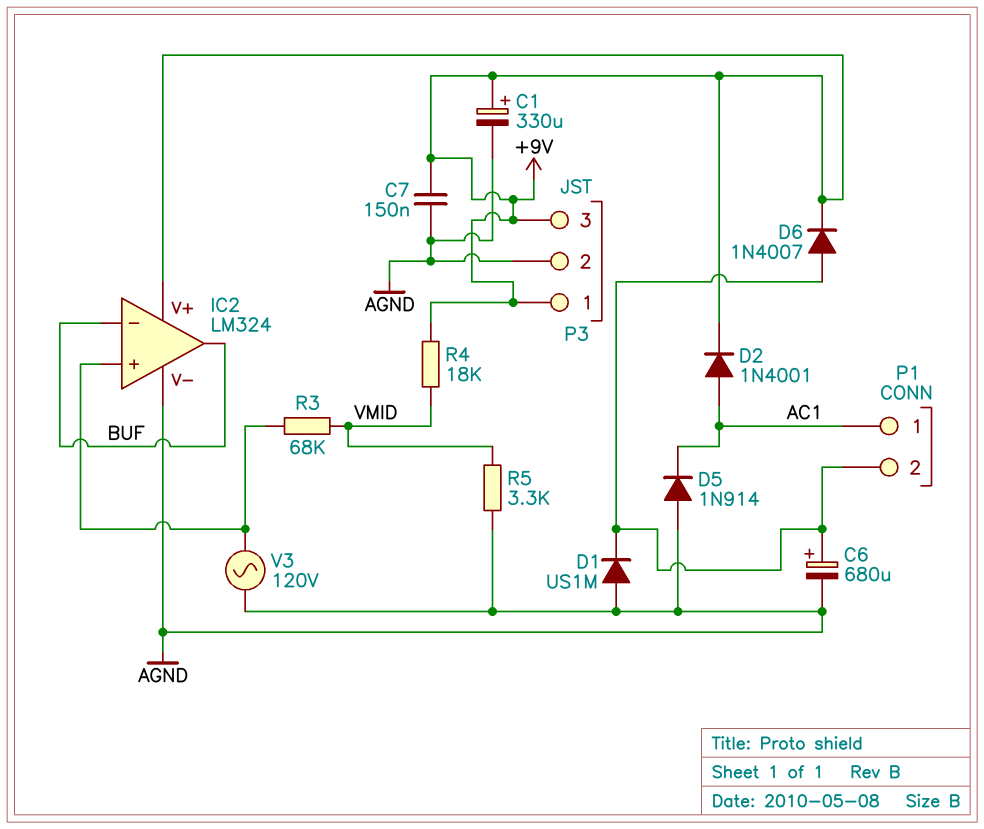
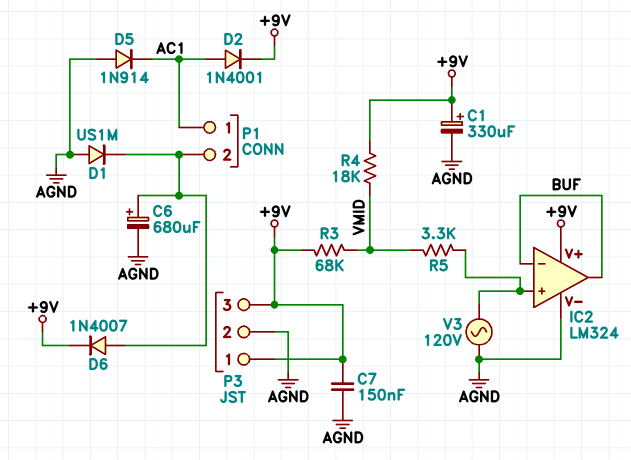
R3: 68k (IC2/in+, VMID) -> 68k (+9V, VMID)
R5: 3.3k (AGND, VMID) -> 3.3k (IC2/in+, VMID)

